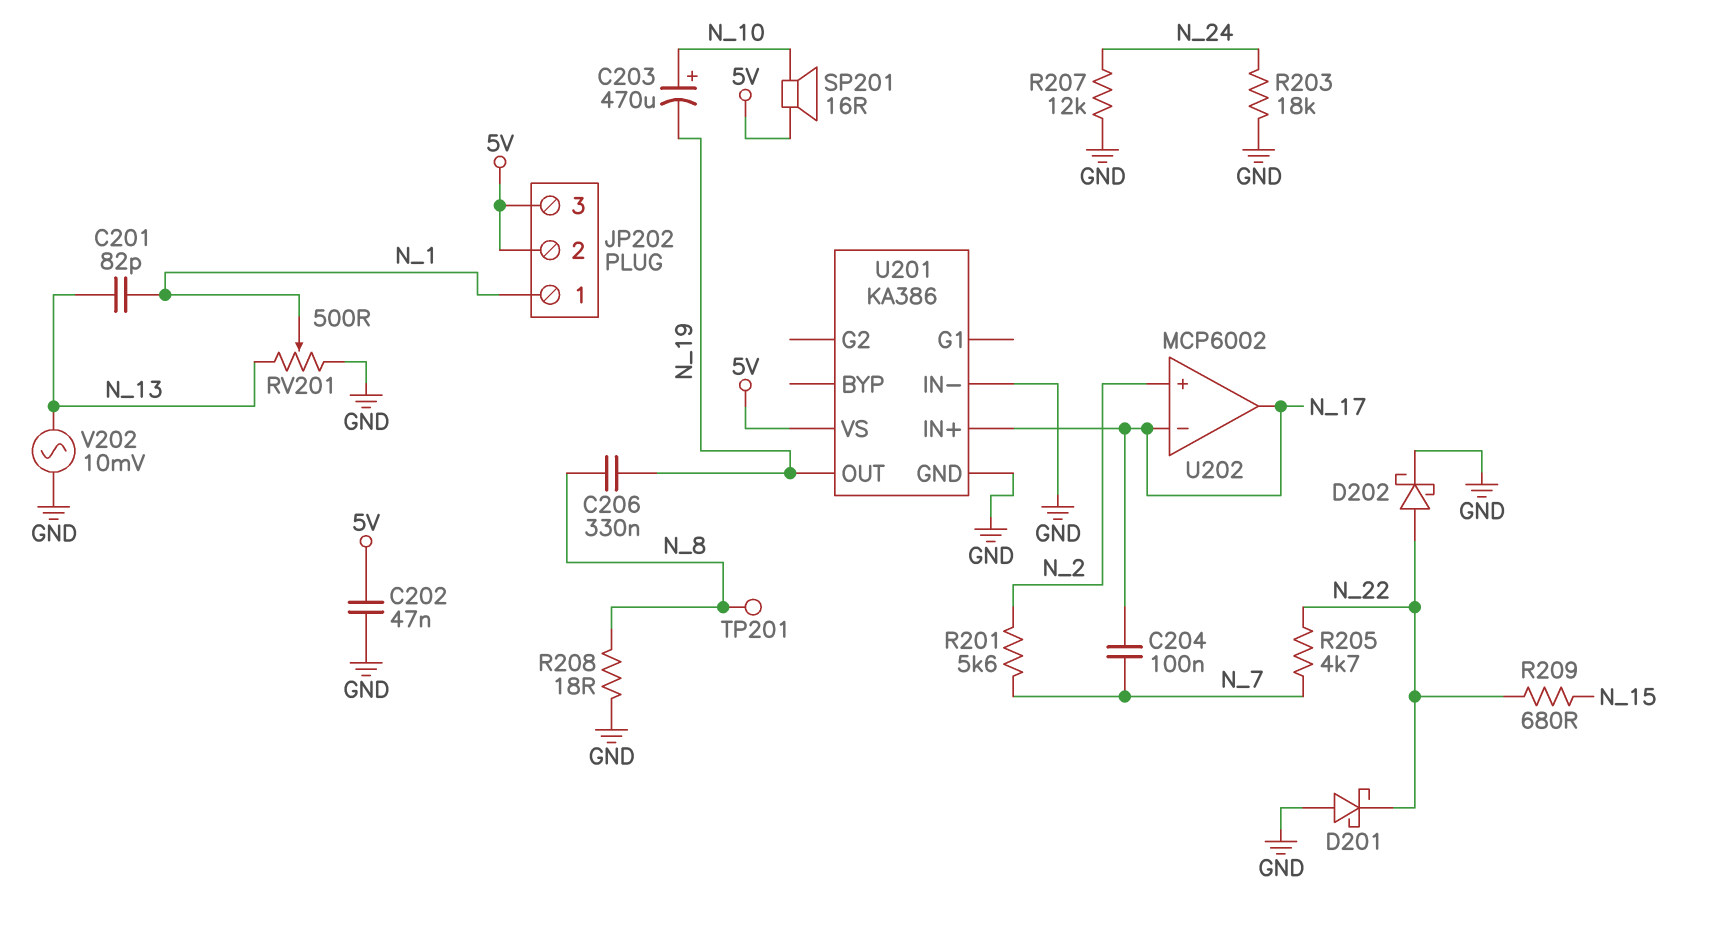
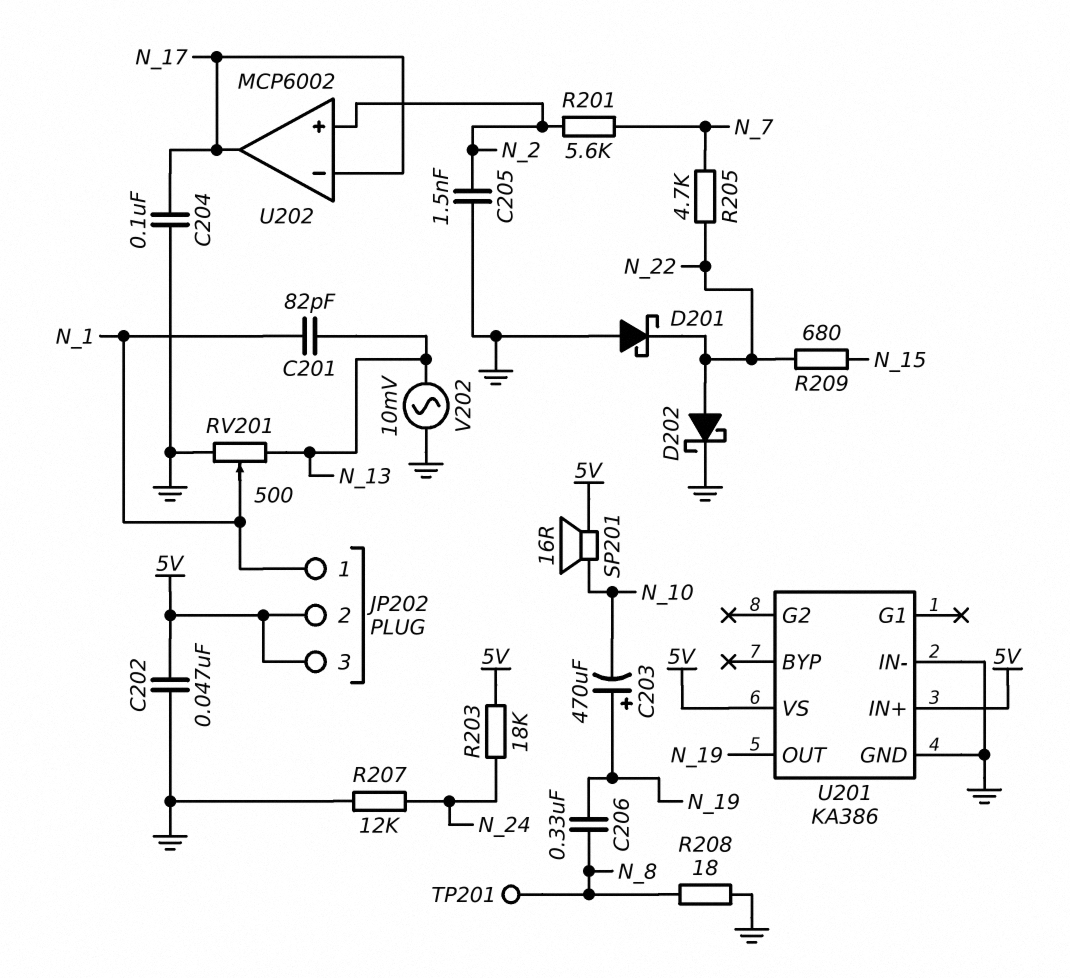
C203: 470uF (plus N_10, minus N_19) -> 470uF (plus N_19, minus N_10)
C204: 100nF (N_7, N_17) -> 100nF (GND, N_17)
C205: none -> 1.5nF (GND, N_2)
R203: 18k (GND, N_24) -> 18k (5V, N_24)
U201 pin IN+: N_17 -> 5V

